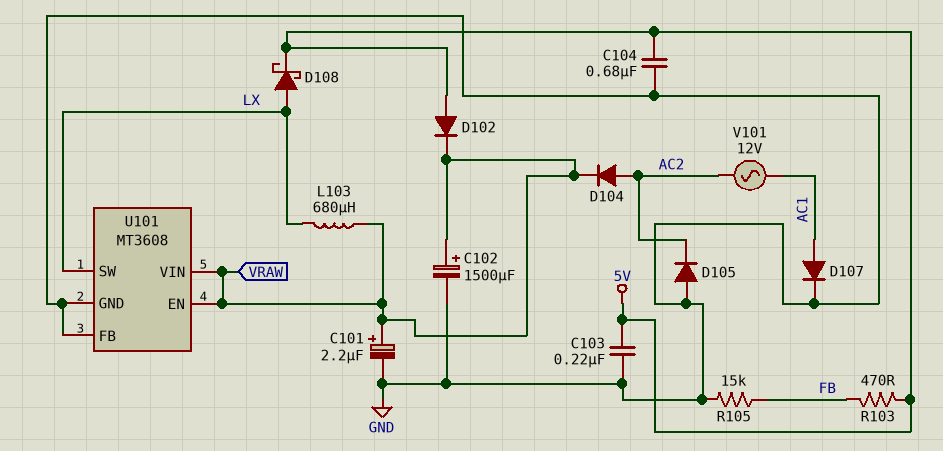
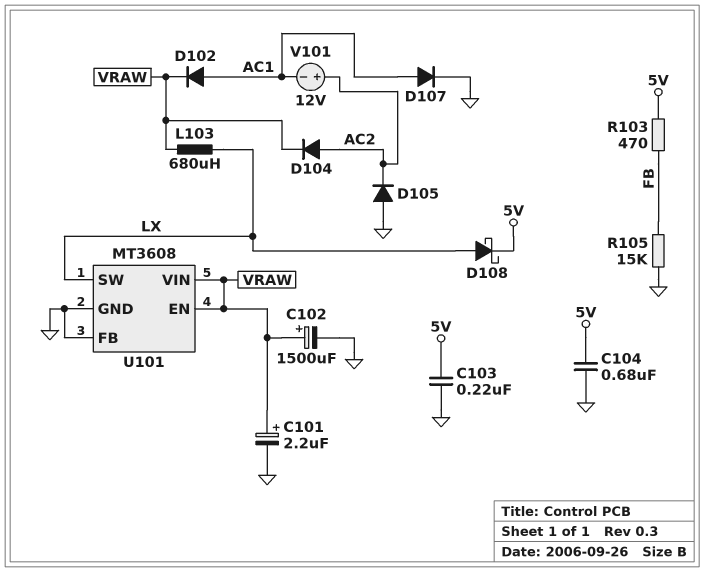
D102: diode (A 5V, K VRAW) -> diode (A AC1, K VRAW)
V101: AC 12V (AC1, AC2) -> 12V (plus AC2, minus AC1)

